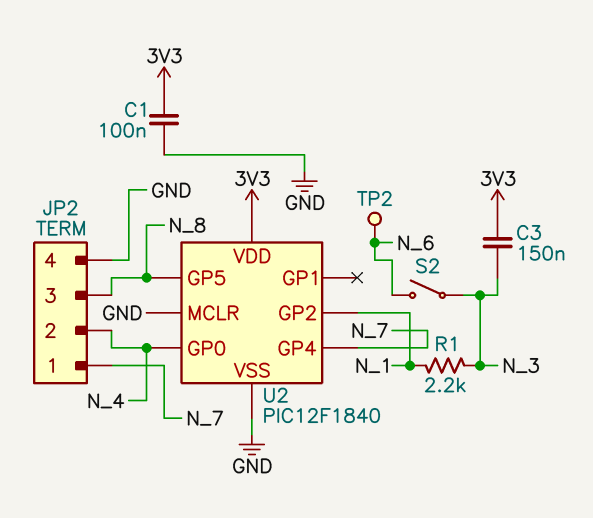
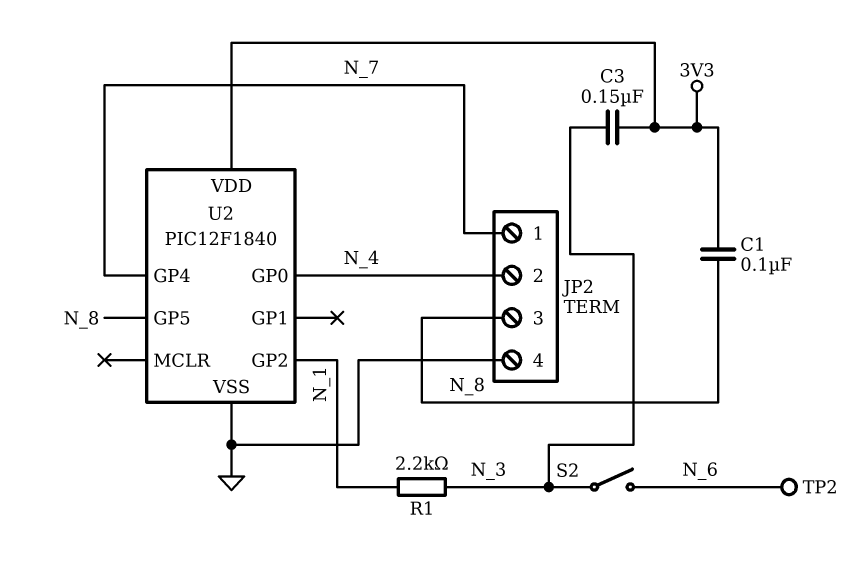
C1: 100nF (3V3, GND) -> 100nF (3V3, N_8)
U2 pin MCLR: GND -> none

